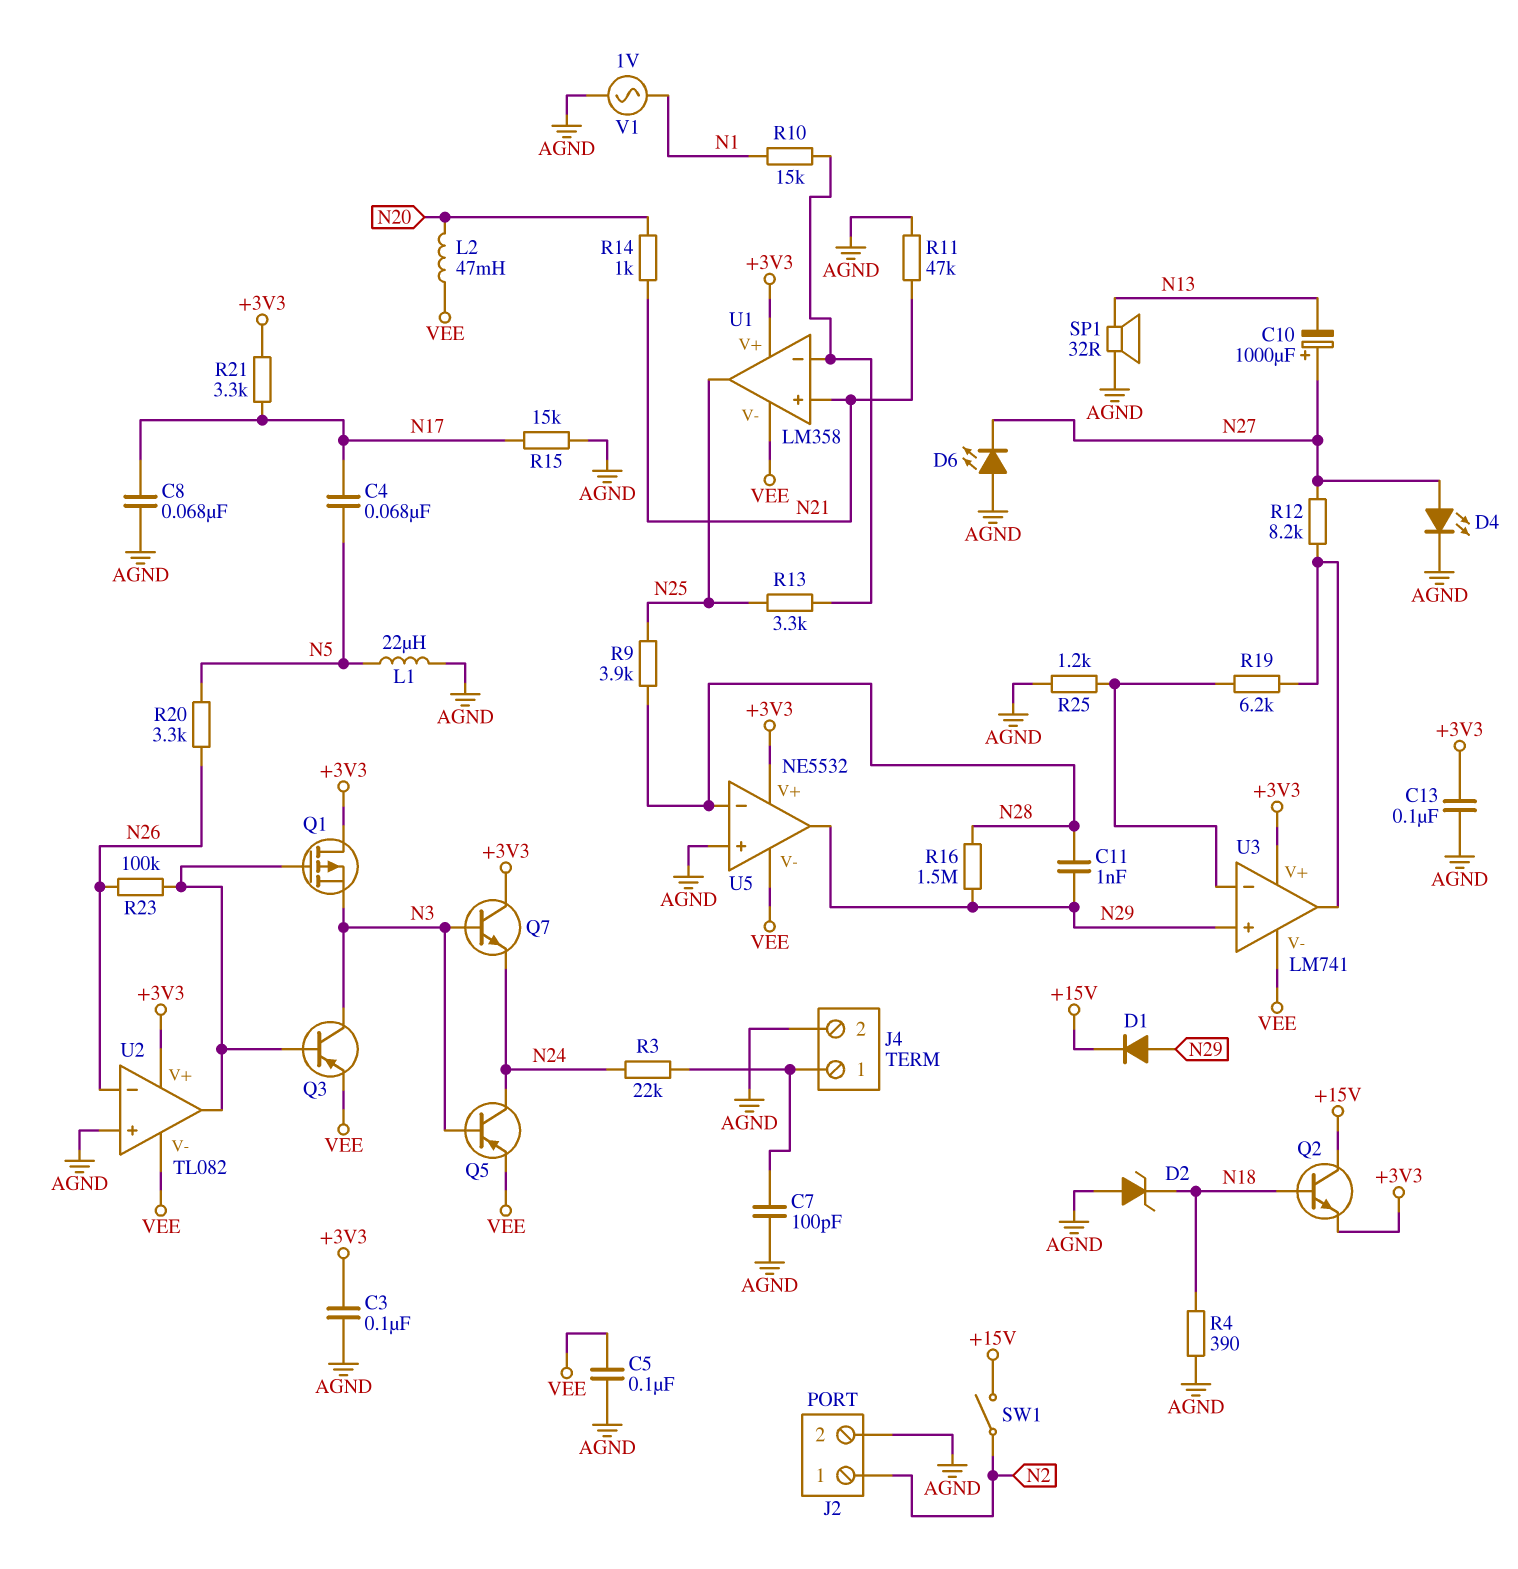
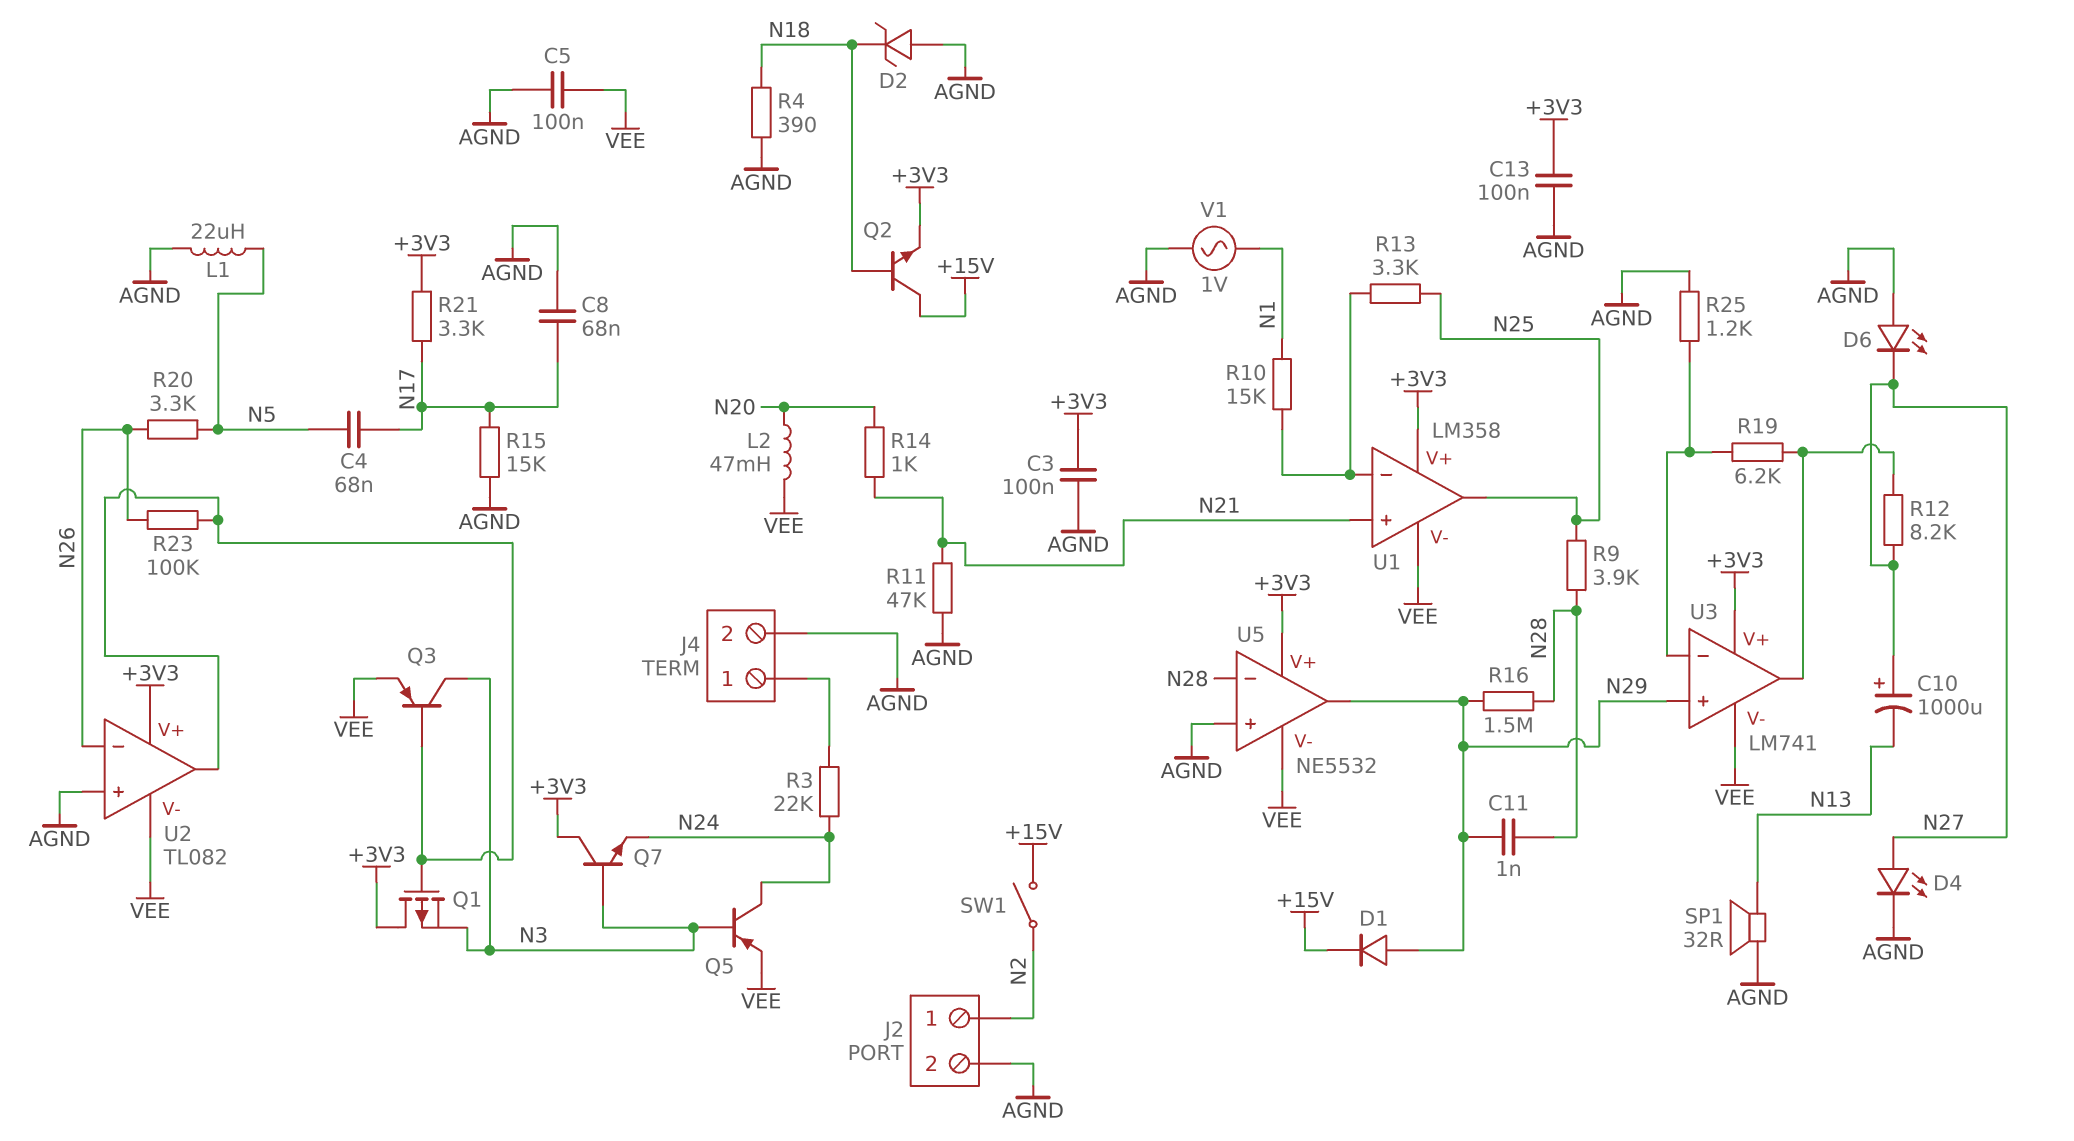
C7: 100pF (AGND, J4/1) -> none

